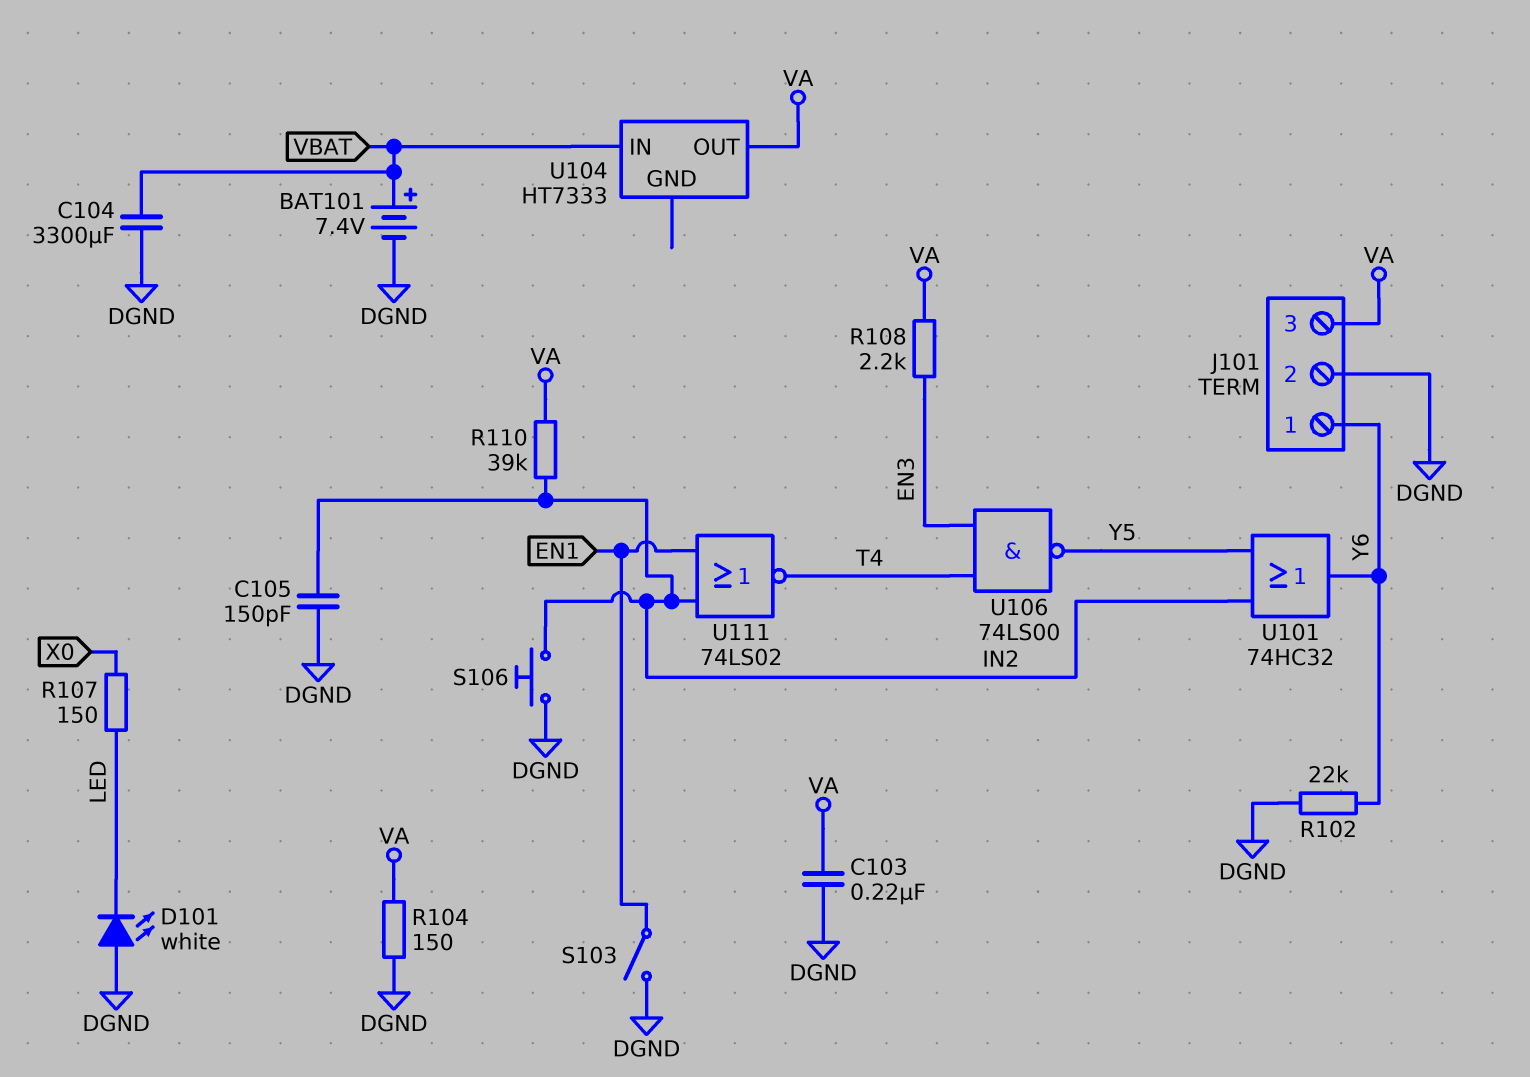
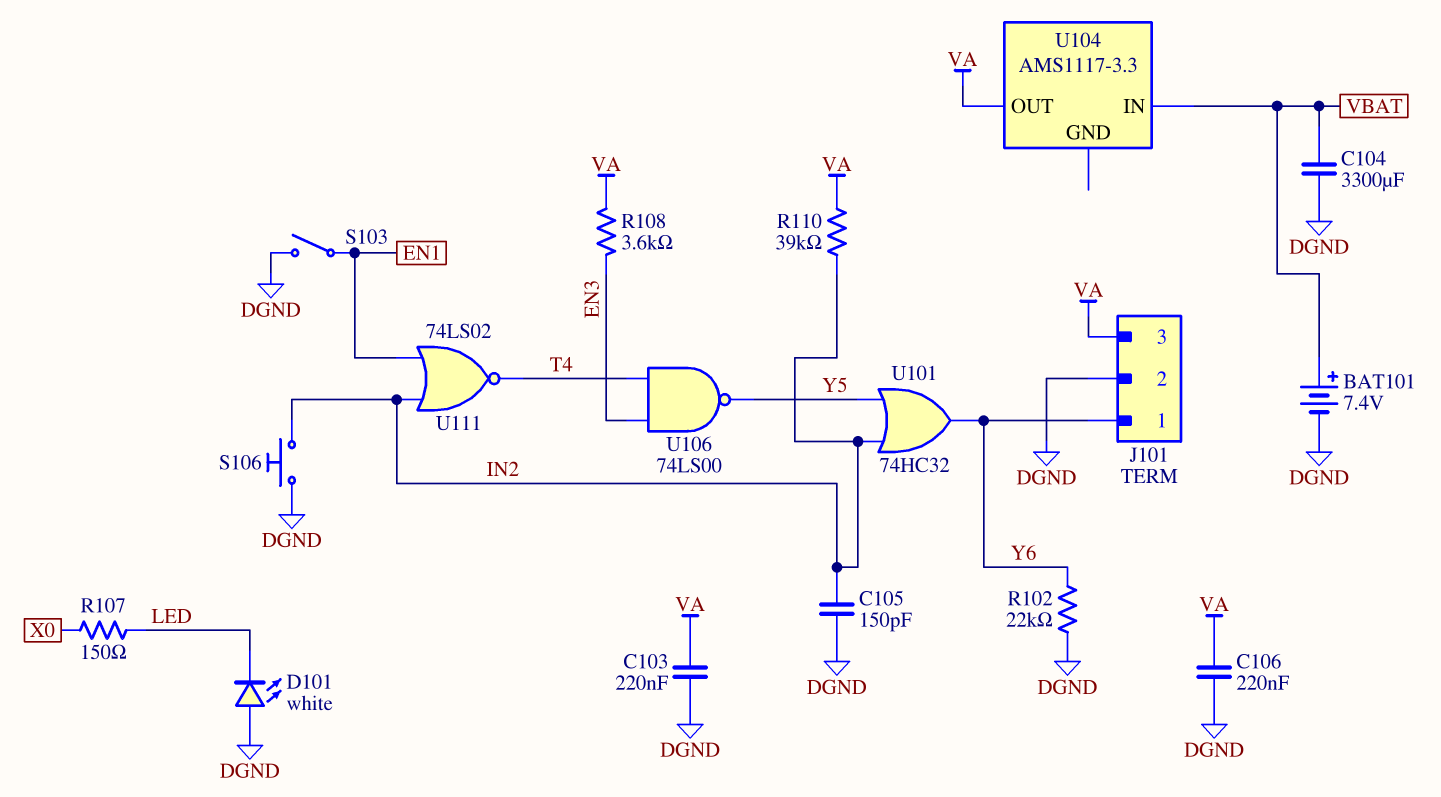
C106: none -> 220nF (DGND, VA)
R104: 150 (DGND, VA) -> none
R108: 2.2k (EN3, VA) -> 3.6k (EN3, VA)
U104: HT7333 -> AMS1117-3.3

